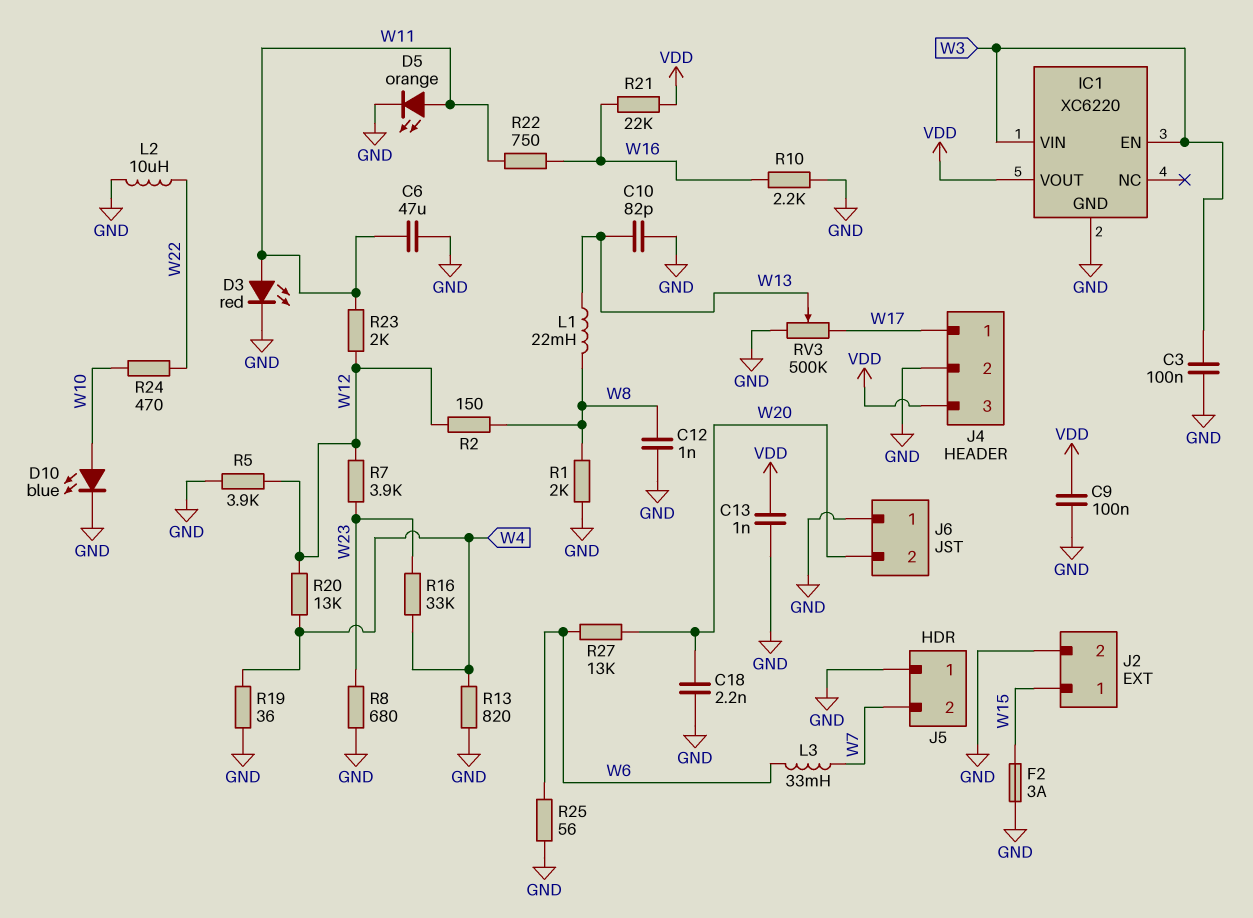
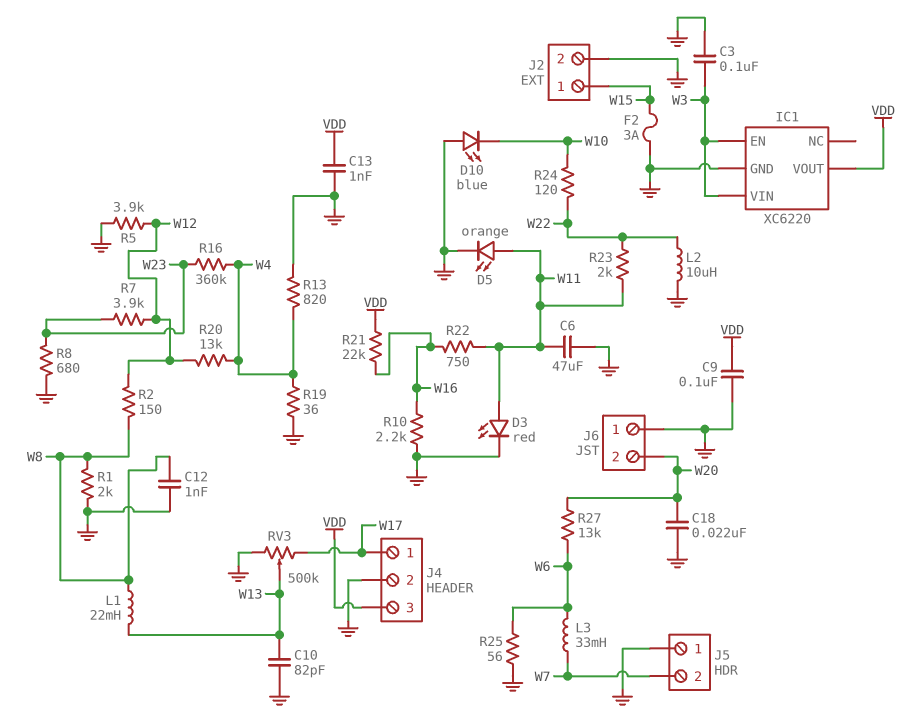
C18: 2.2nF (GND, W20) -> 22nF (GND, W20)
D10: LED blue (A W10, K GND) -> LED blue (A GND, K W10)
R16: 33k (W4, W23) -> 360k (W4, W23)
R23: 2k (W11, W12) -> 2k (W11, W22)
R24: 470 (W10, W22) -> 120 (W10, W22)

